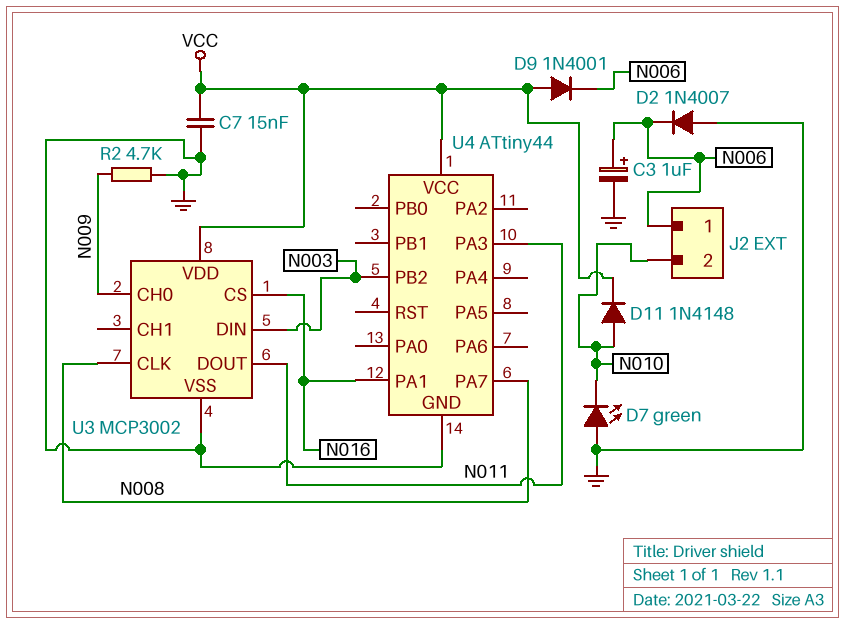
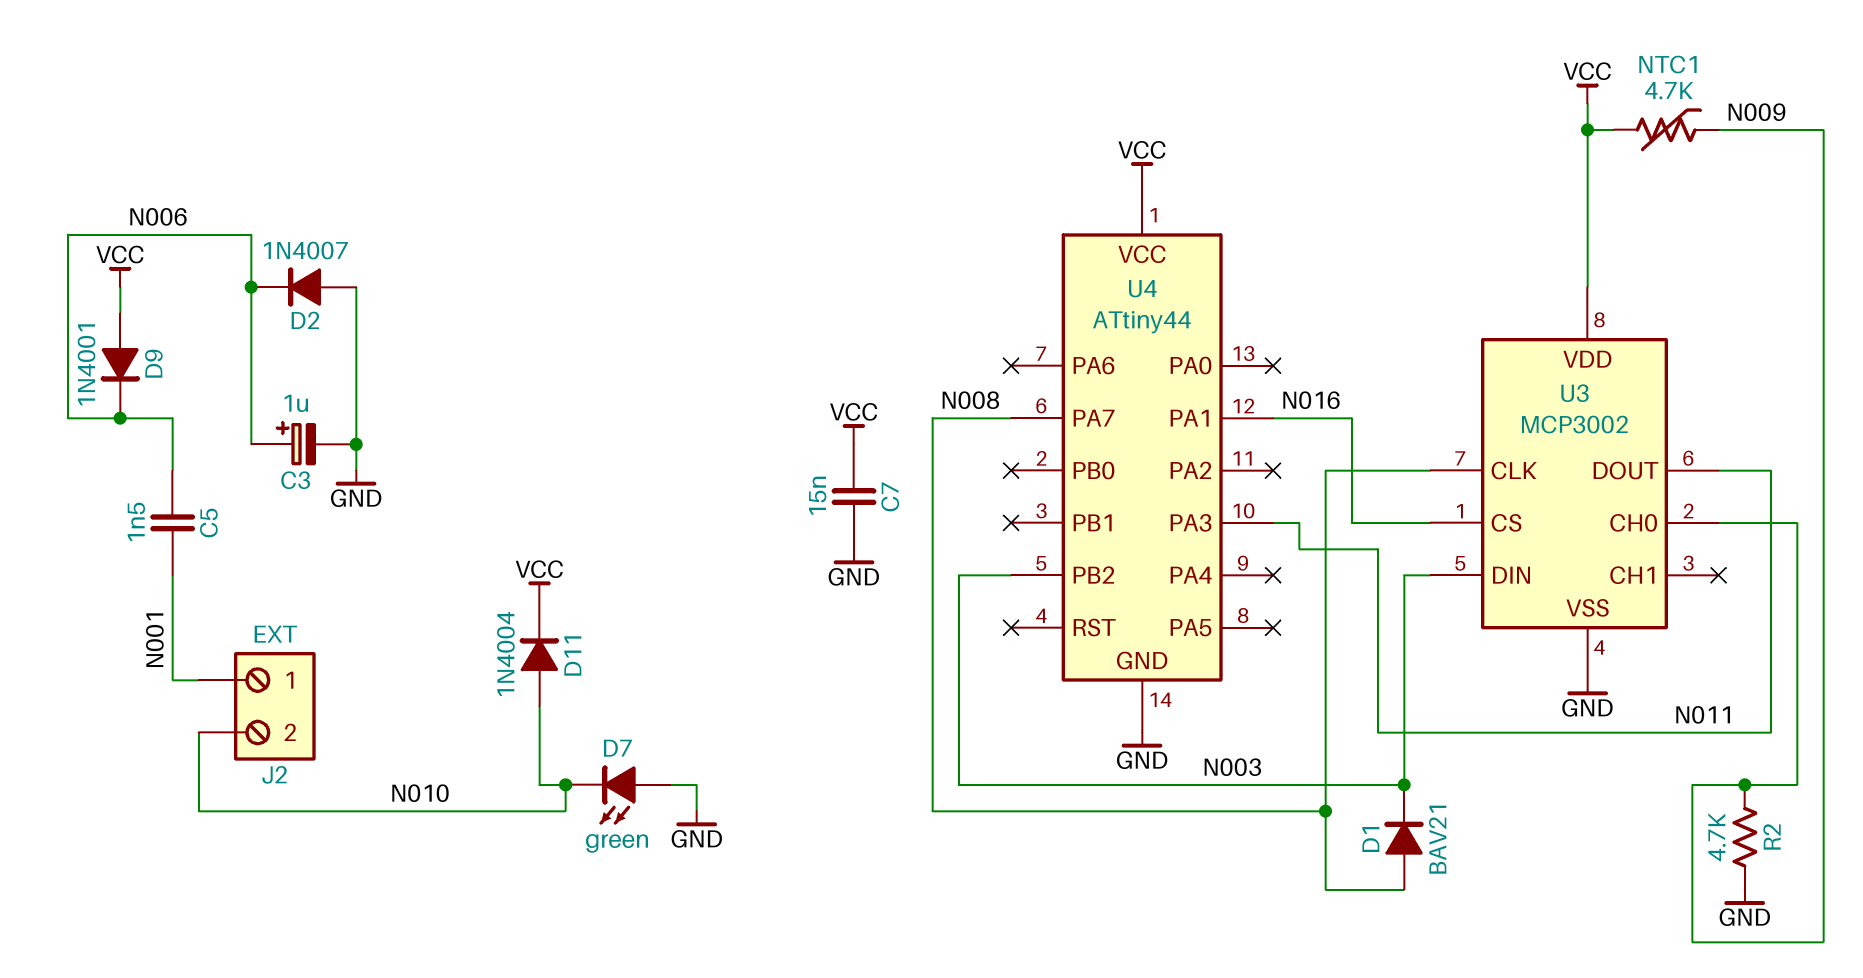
C5: none -> 1.5nF (N001, N006)
D1: none -> diode BAV21 (A N008, K N003)
D11: diode 1N4148 (A N010, K VCC) -> diode 1N4004 (A N010, K VCC)
J2 pin 1: N006 -> N001
NTC1: none -> 4.7k (N009, VCC)

